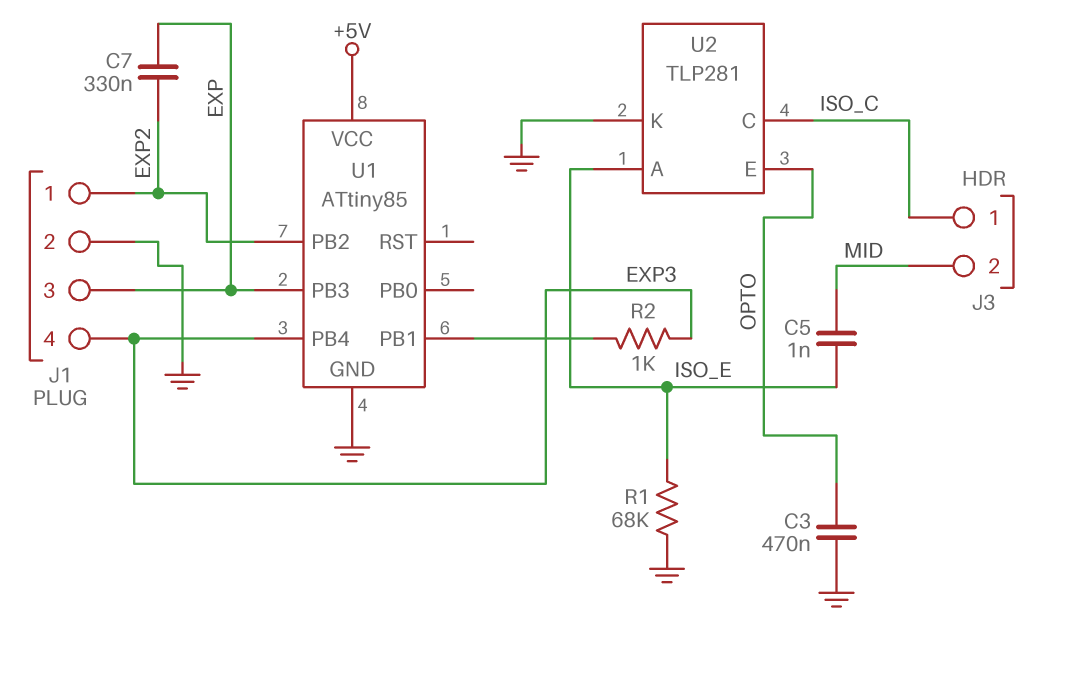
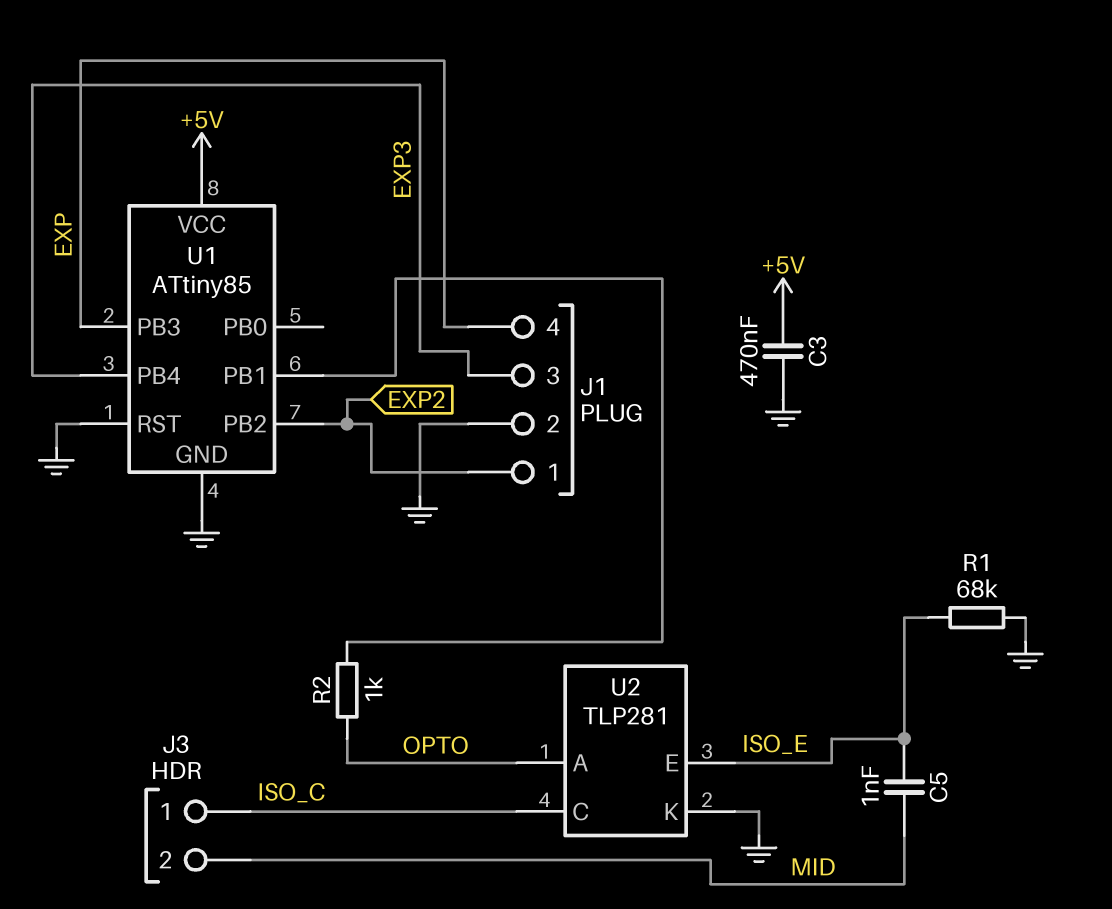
C3: 470nF (GND, OPTO) -> 470nF (+5V, GND)
C7: 330nF (EXP, EXP2) -> none
J1 pin 3: EXP -> EXP3
J1 pin 4: EXP3 -> EXP
R2: 1k (EXP3, U1/PB1) -> 1k (OPTO, U1/PB1)
U1 pin RST: none -> GND
U2 pin A: ISO_E -> OPTO
U2 pin E: OPTO -> ISO_E

